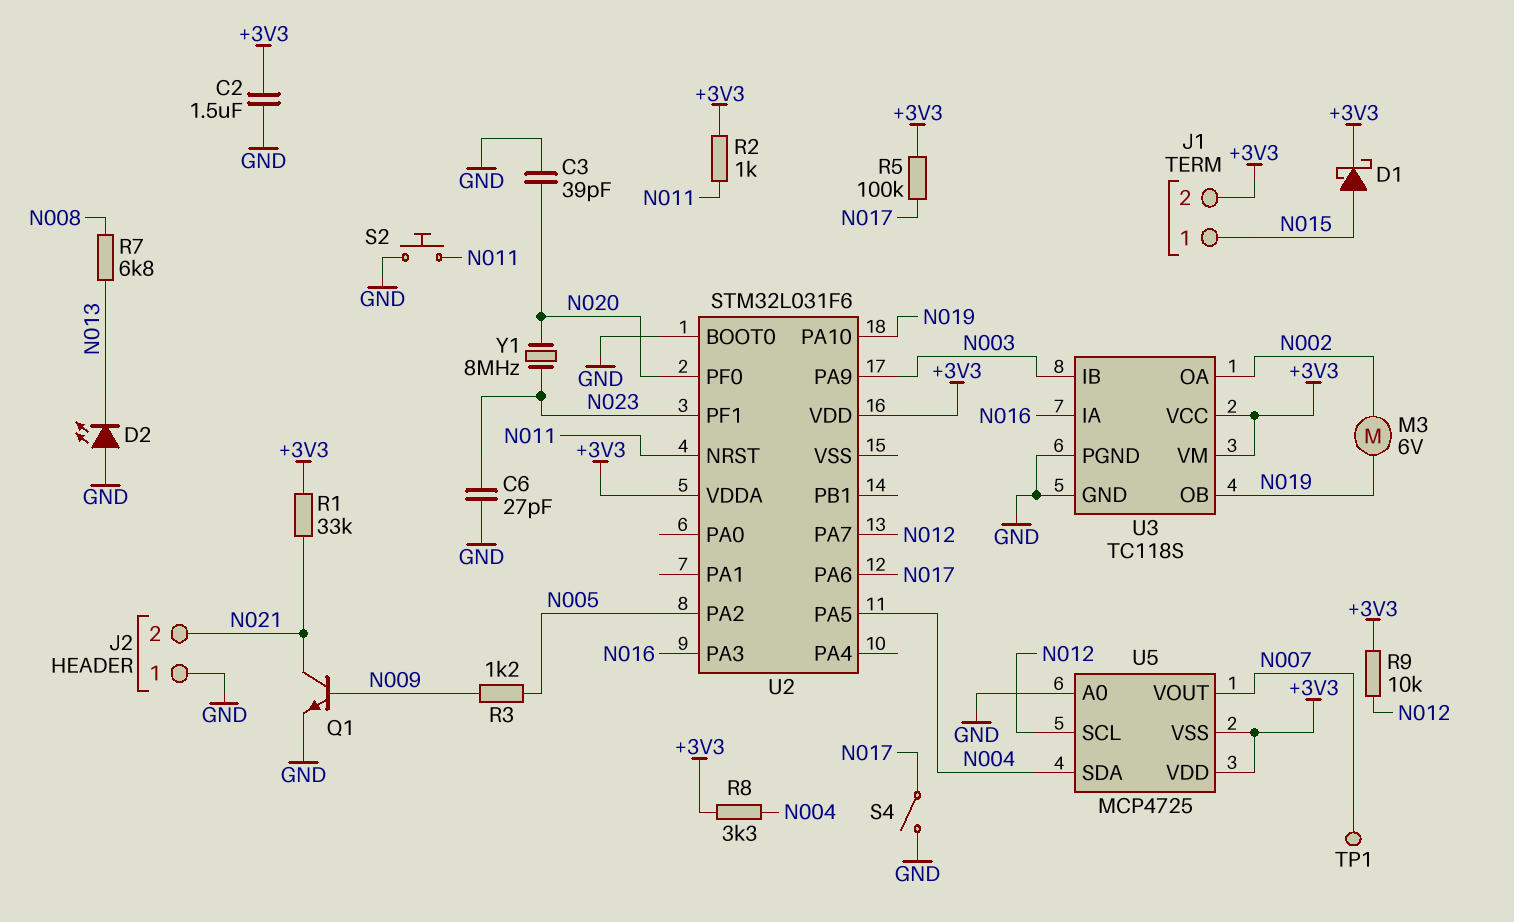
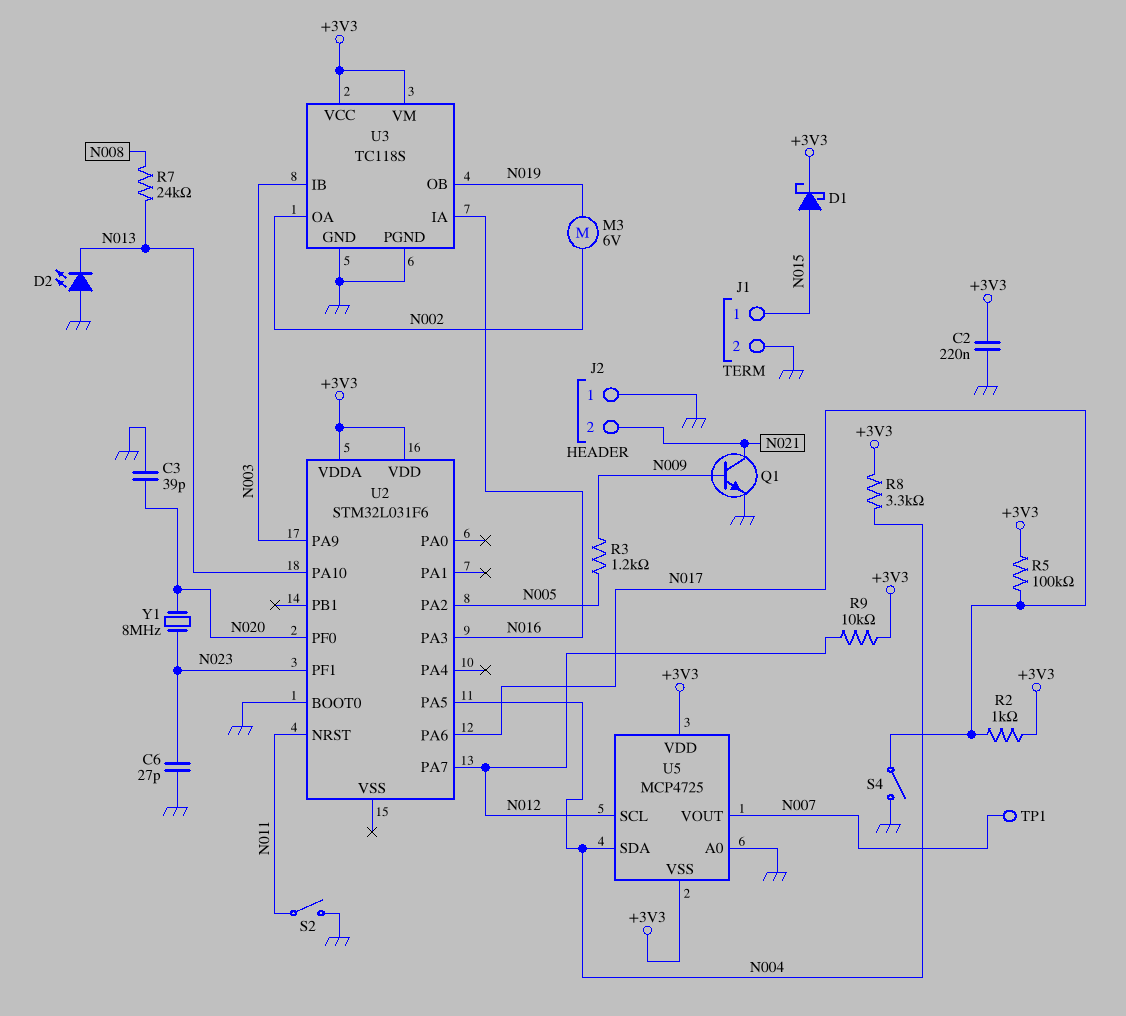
C2: 1.5uF (+3V3, GND) -> 220nF (+3V3, GND)
J1 pin 2: +3V3 -> GND
R1: 33k (+3V3, N021) -> none
R2: 1k (+3V3, N011) -> 1k (+3V3, N017)
R7: 6.8k (N008, N013) -> 24k (N008, N013)
S2: button (GND, N011) -> switch (GND, N011)
U2 pin PA10: N019 -> N013

